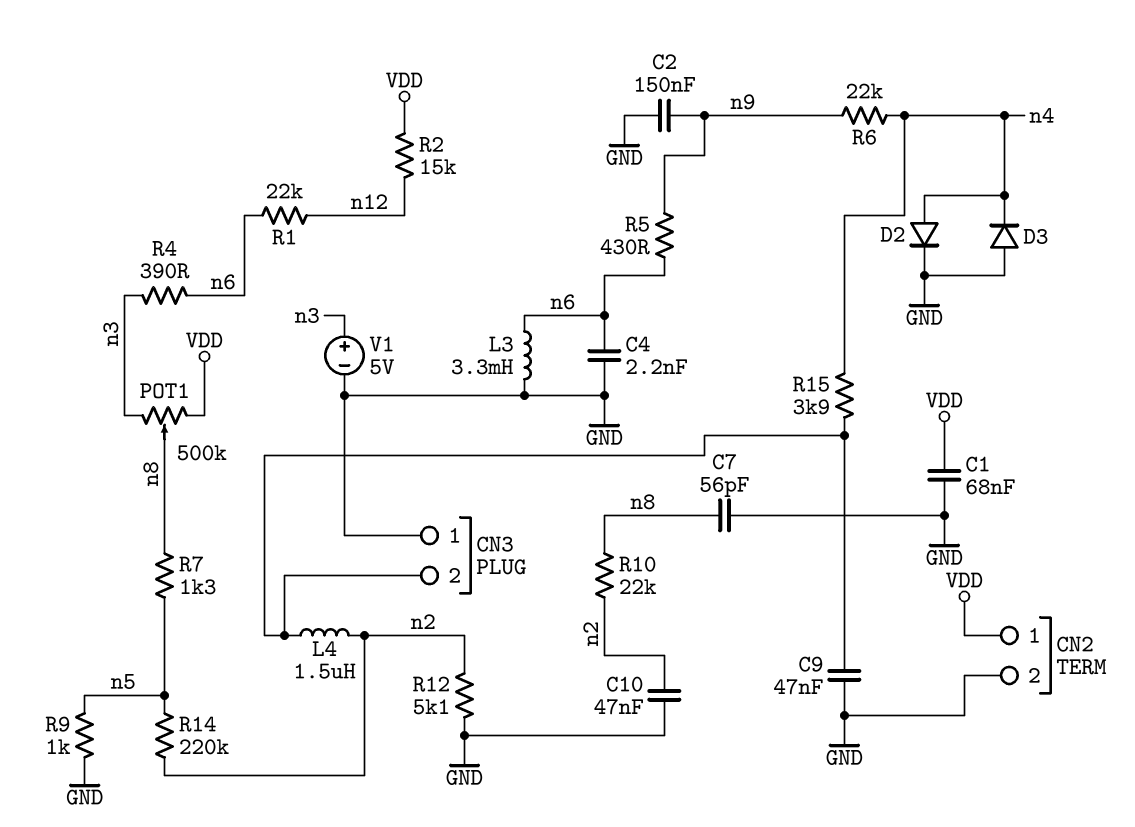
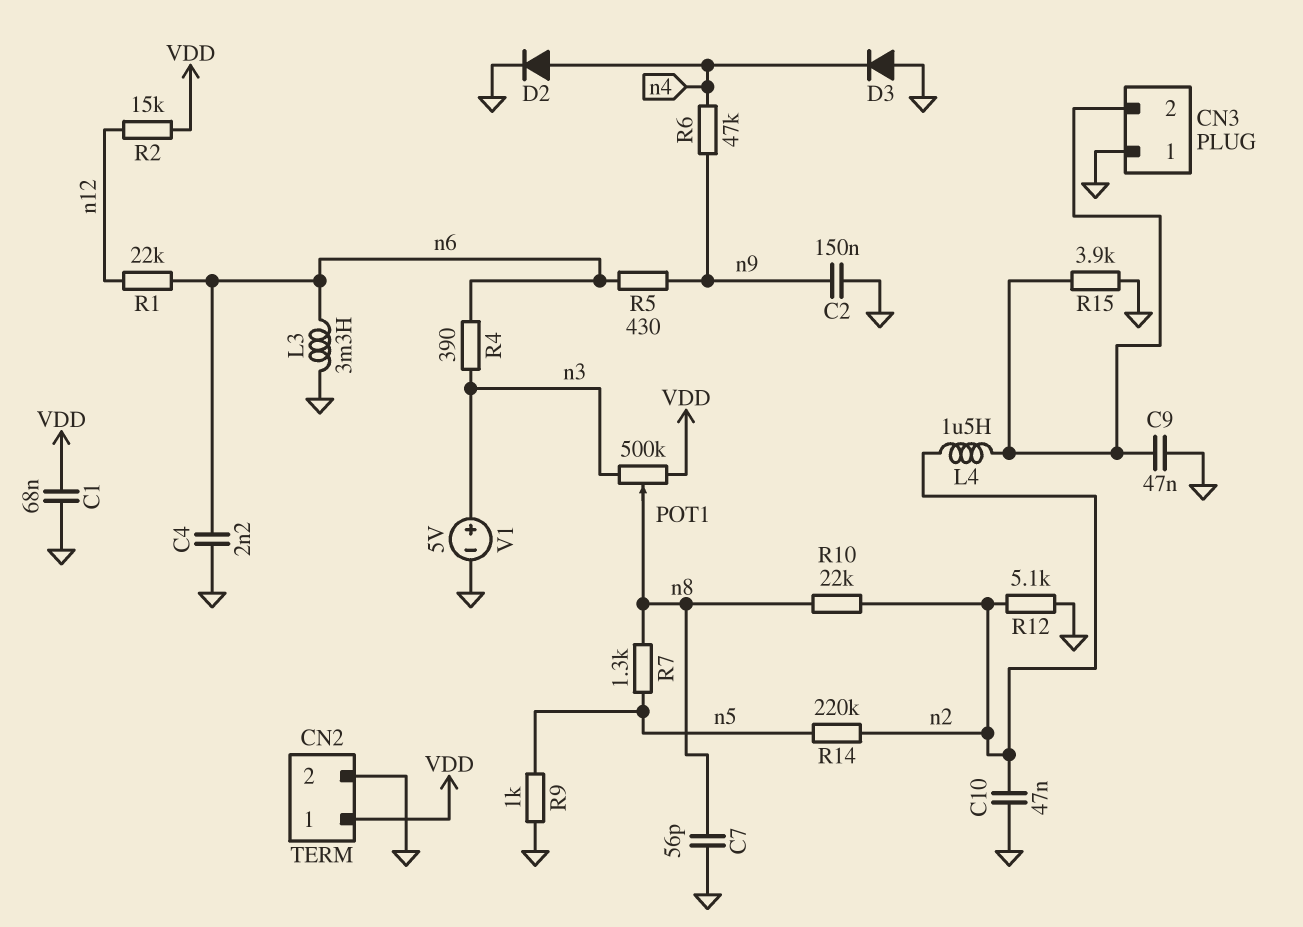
R6: 22k (n4, n9) -> 47k (n4, n9)
R15: 3.9k (CN3/2, n4) -> 3.9k (CN3/2, GND)

